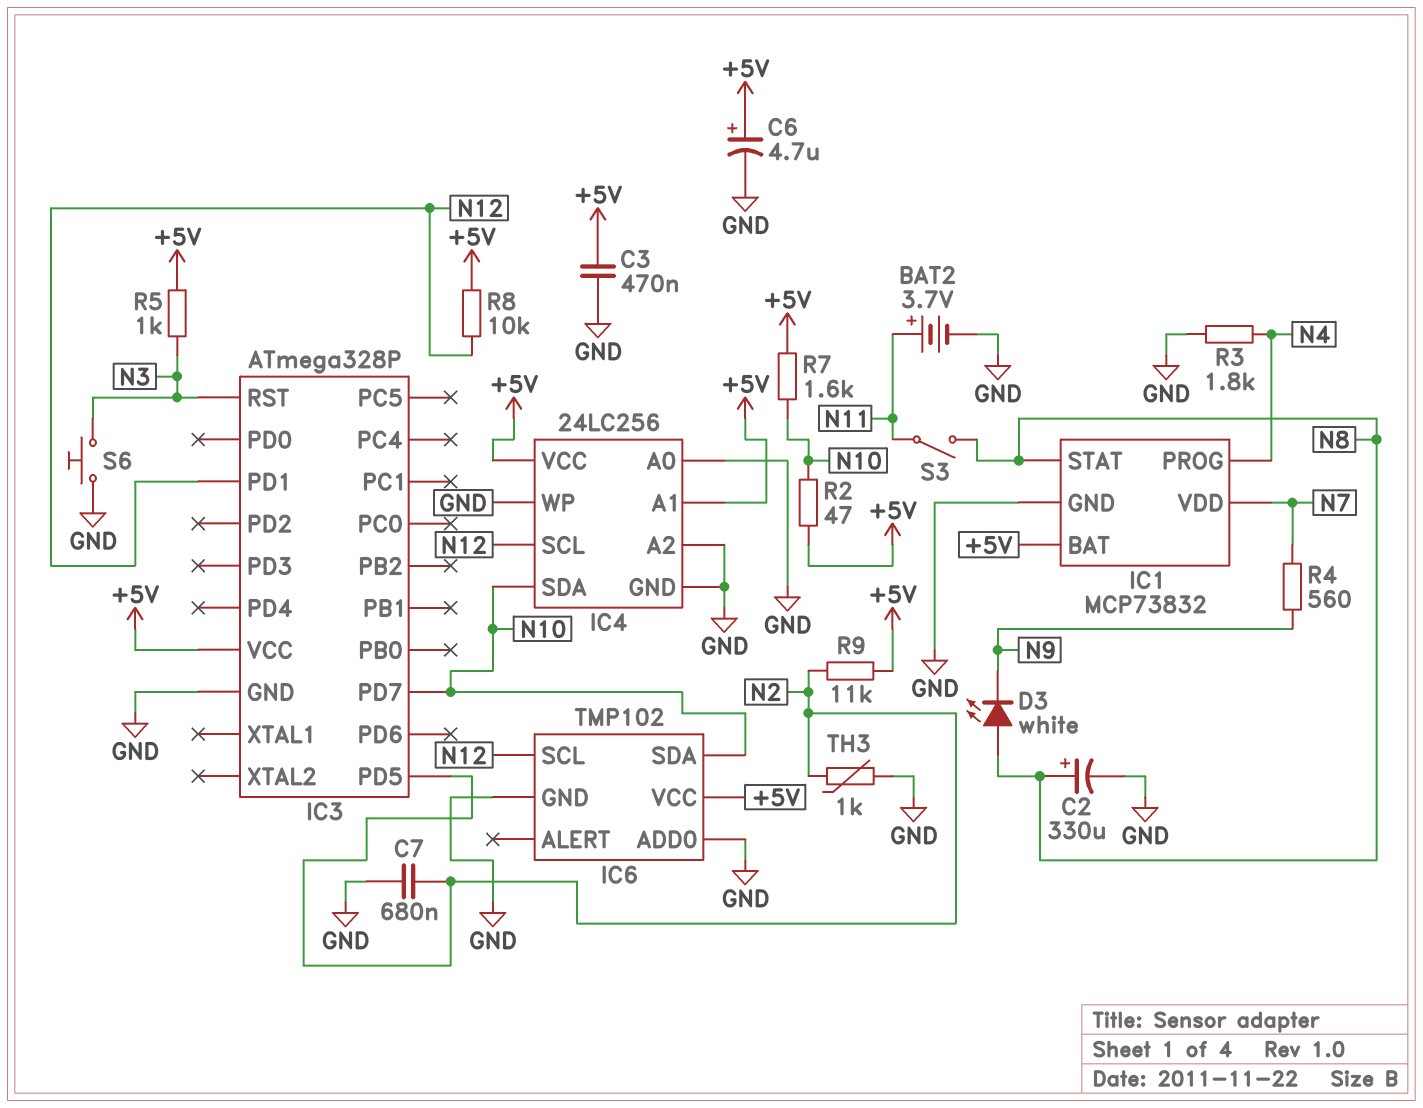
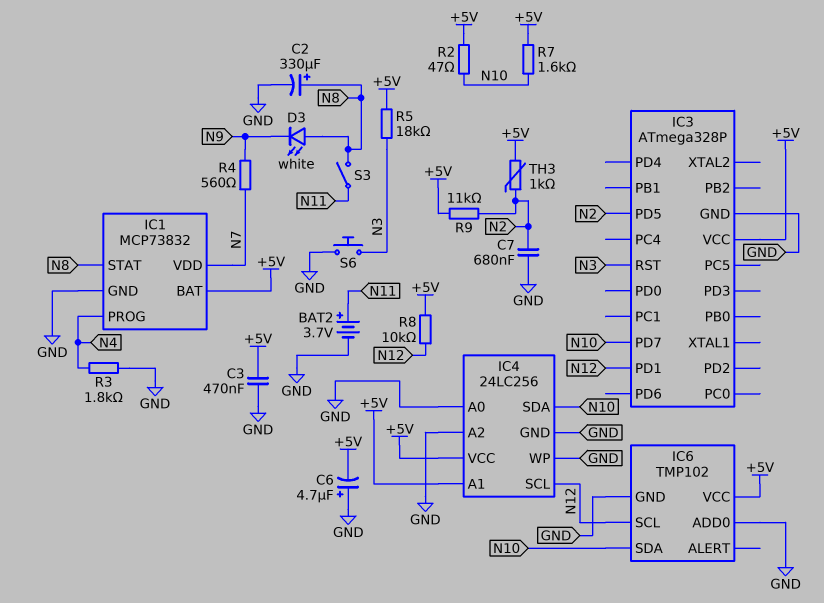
C6: 4.7uF (plus +5V, minus GND) -> 4.7uF (plus GND, minus +5V)
R5: 1k (+5V, N3) -> 18k (+5V, N3)
TH3: 1k (GND, N2) -> 1k (+5V, N2)

